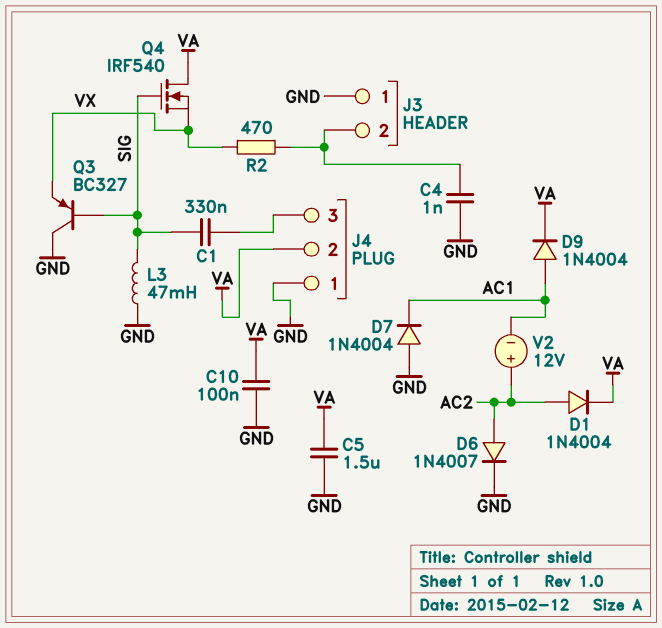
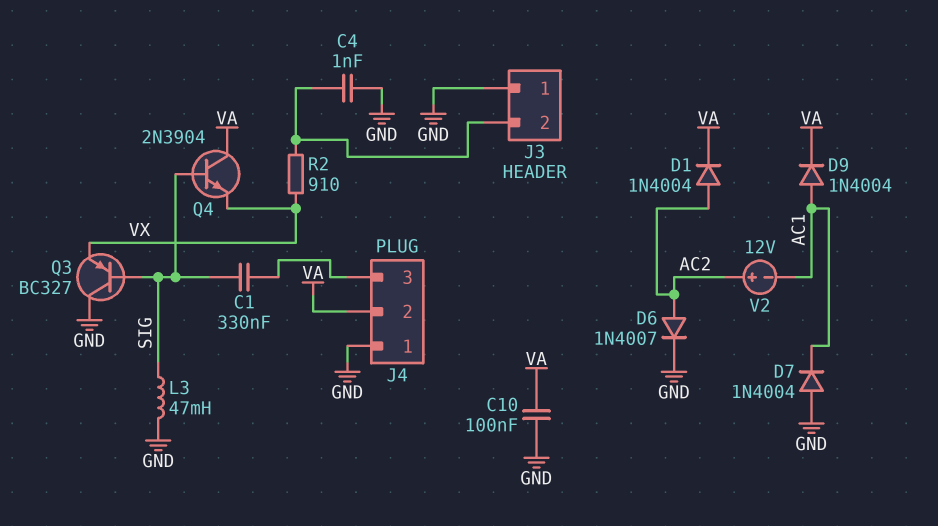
C5: 1.5uF (GND, VA) -> none
Q4: NMOS IRF540 (G SIG, D VA, S VX) -> NPN 2N3904 (B SIG, C VA, E VX)
R2: 470 (J3/2, VX) -> 910 (J3/2, VX)

